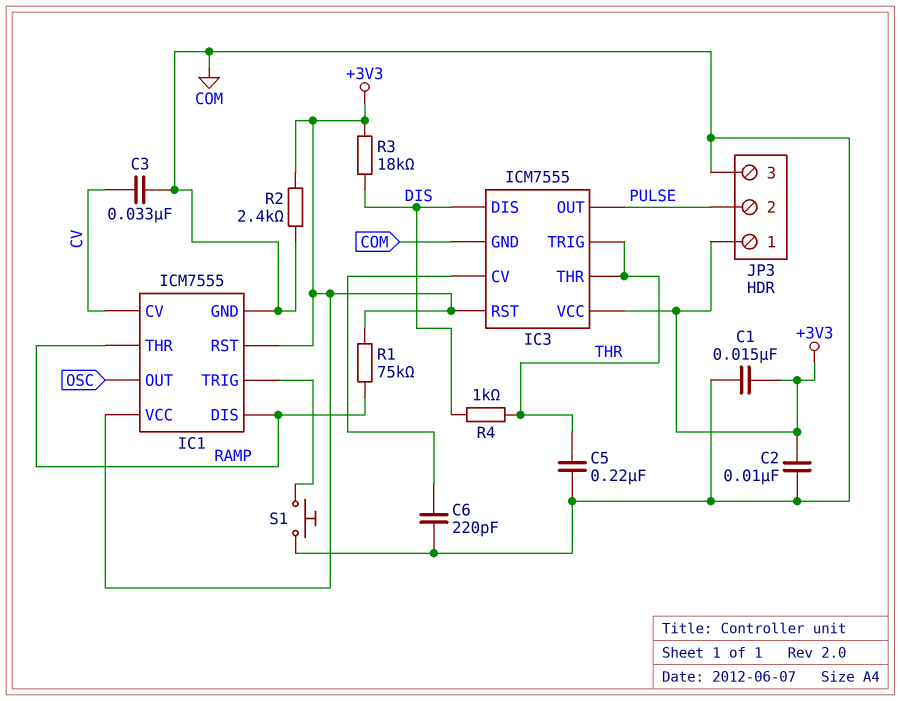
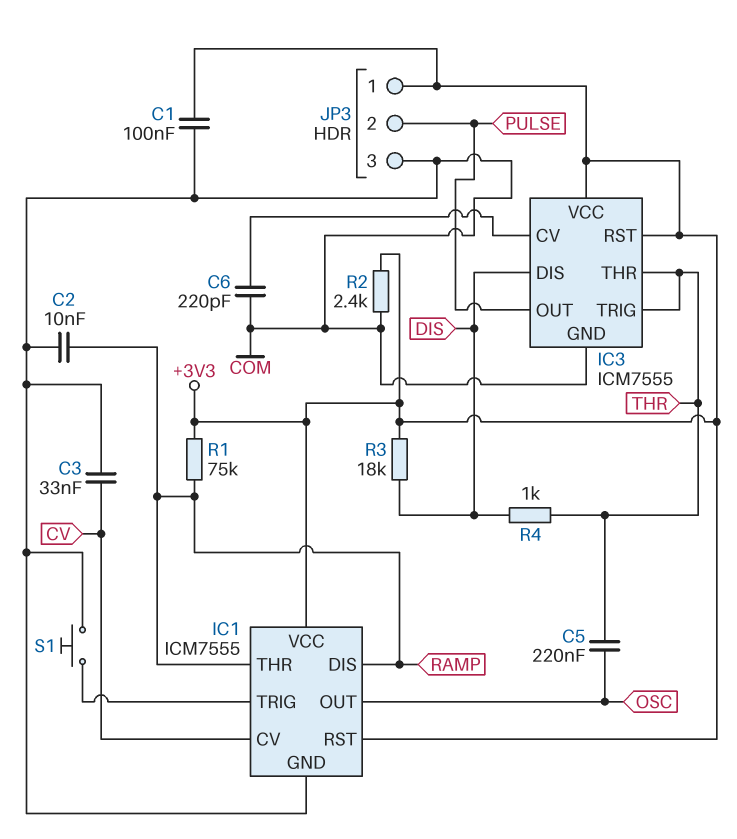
C1: 15nF (+3V3, COM) -> 100nF (+3V3, COM)
C2: 10nF (+3V3, COM) -> 10nF (COM, RAMP)
C5: 220nF (COM, THR) -> 220nF (OSC, THR)

